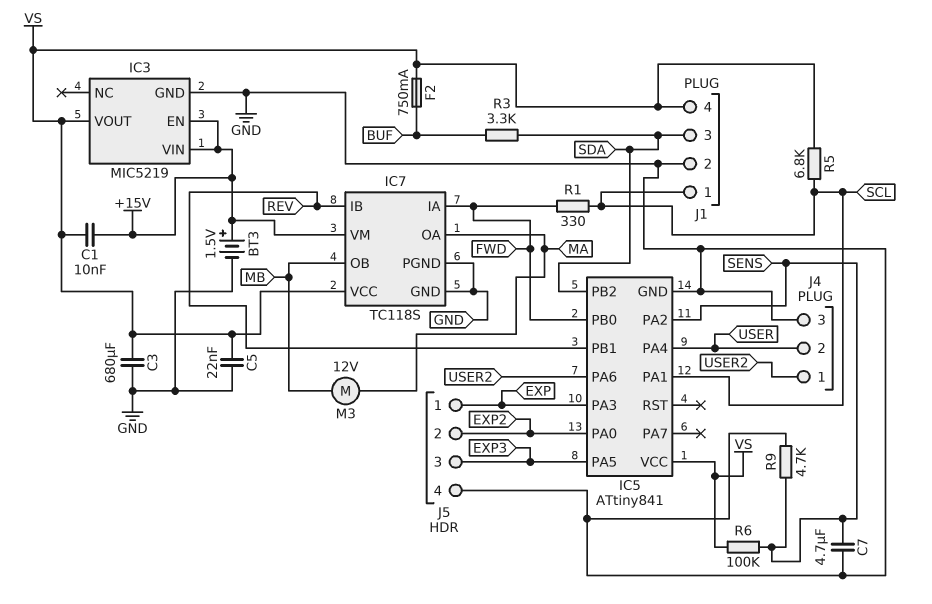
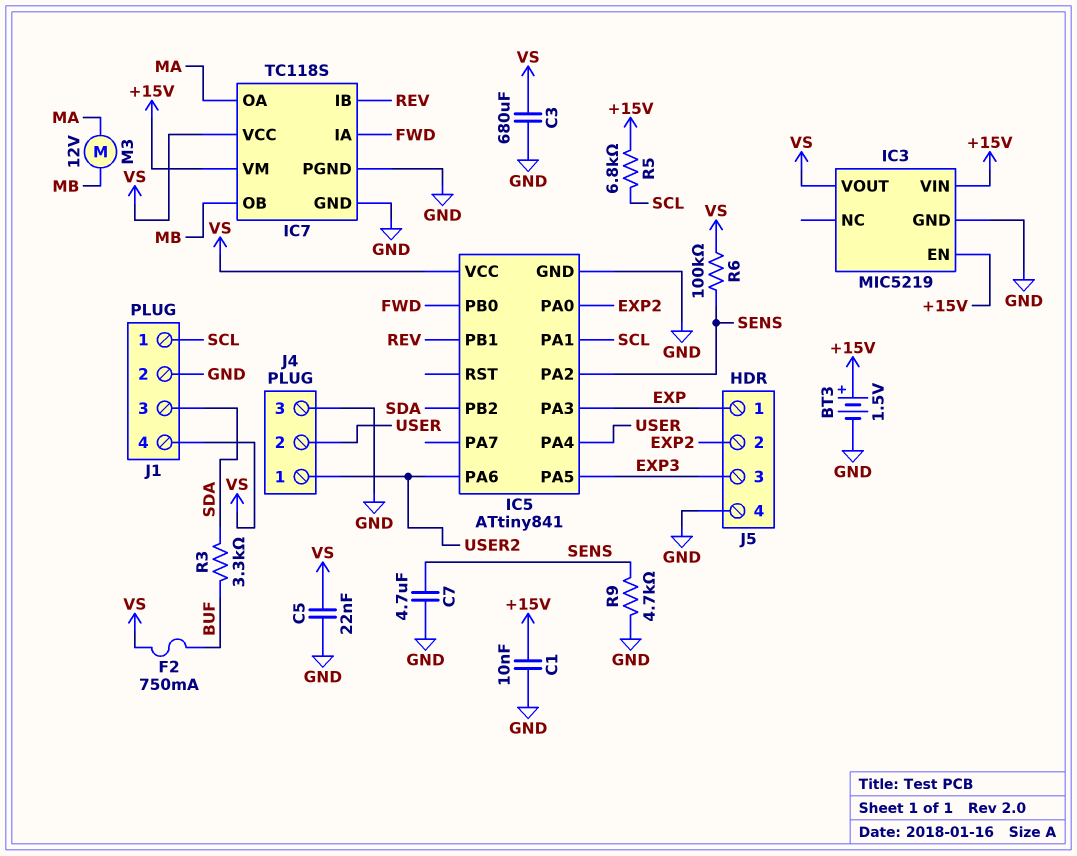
C1: 10nF (+15V, VS) -> 10nF (+15V, GND)
R1: 330 (FWD, SCL) -> none
R5: 6.8k (SCL, VS) -> 6.8k (+15V, SCL)

